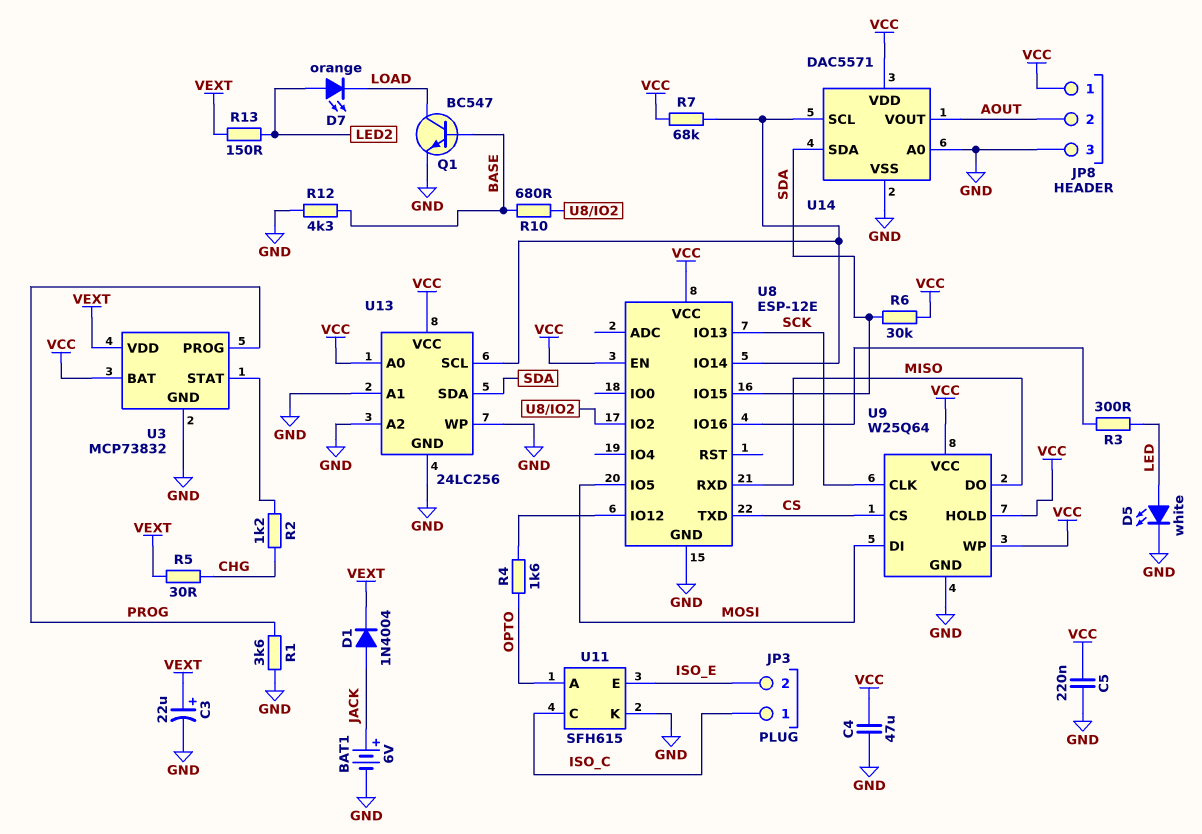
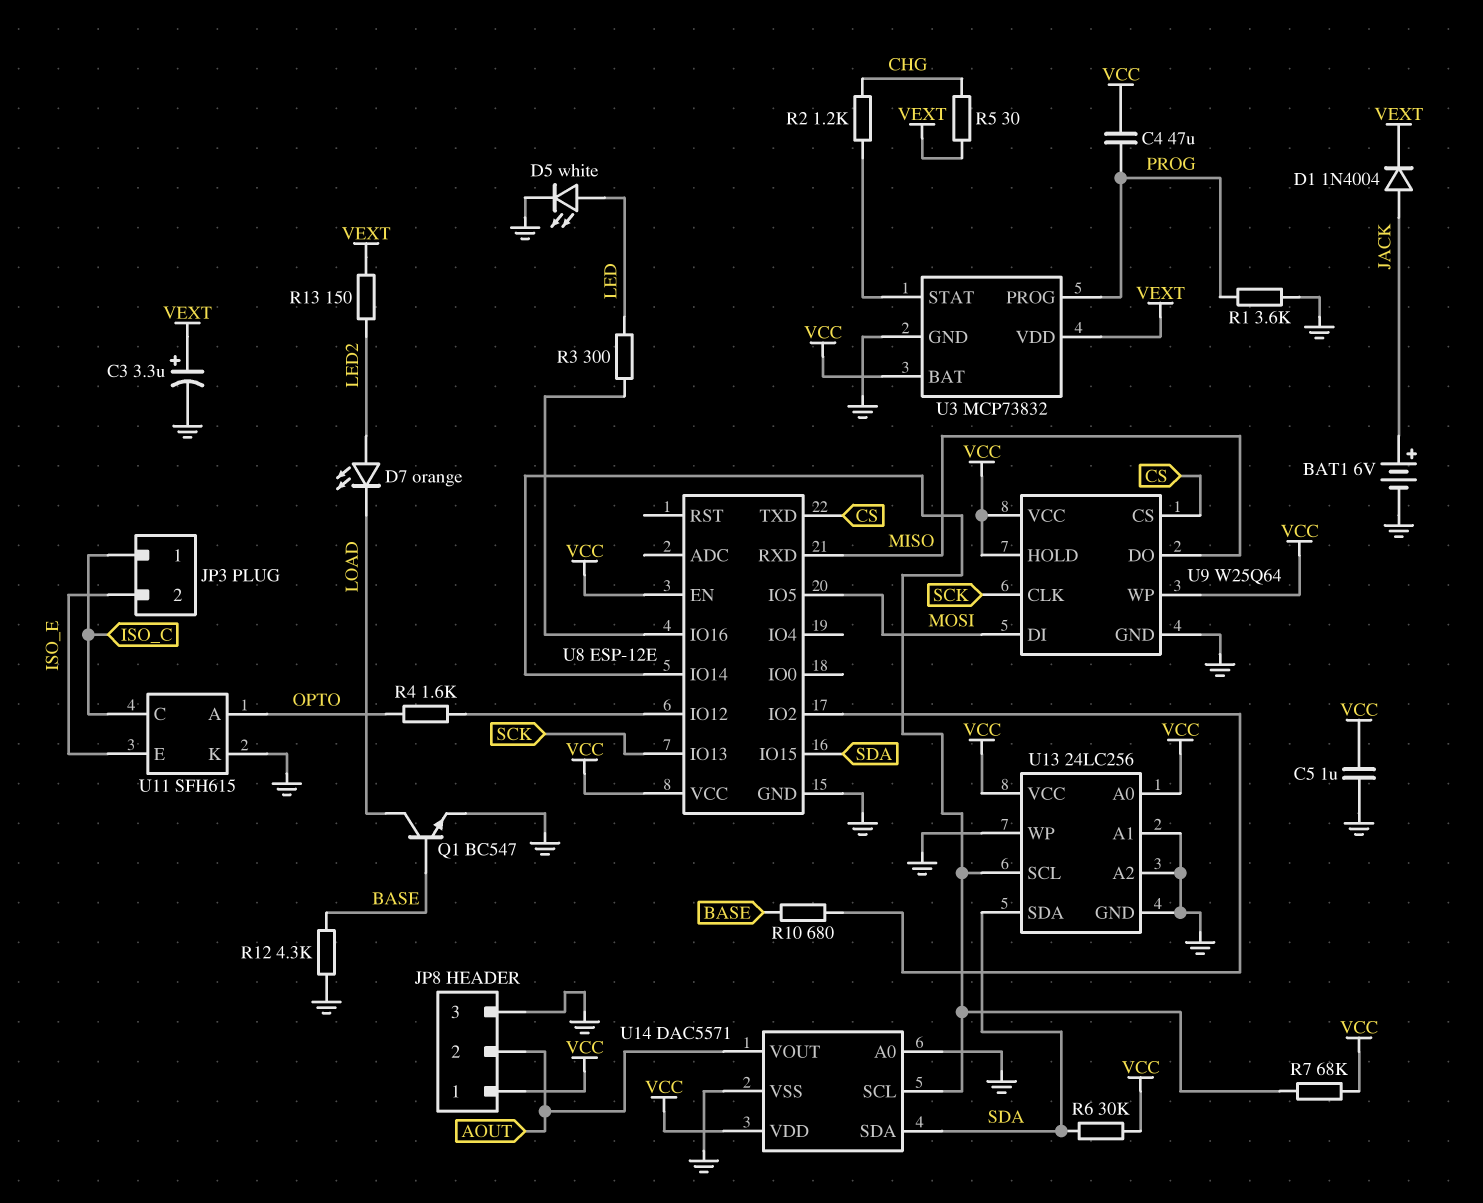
C3: 22uF (plus VEXT, minus GND) -> 3.3uF (plus VEXT, minus GND)
C4: 47uF (GND, VCC) -> 47uF (PROG, VCC)
C5: 220nF (GND, VCC) -> 1uF (GND, VCC)

